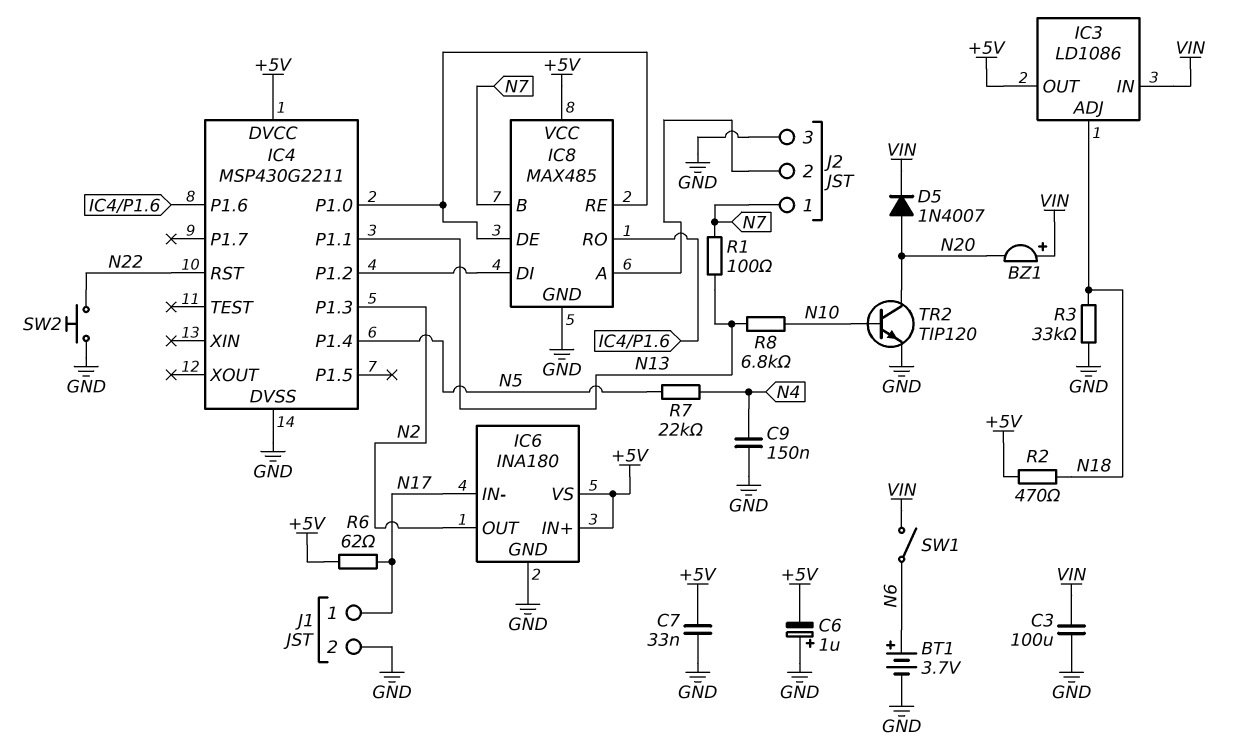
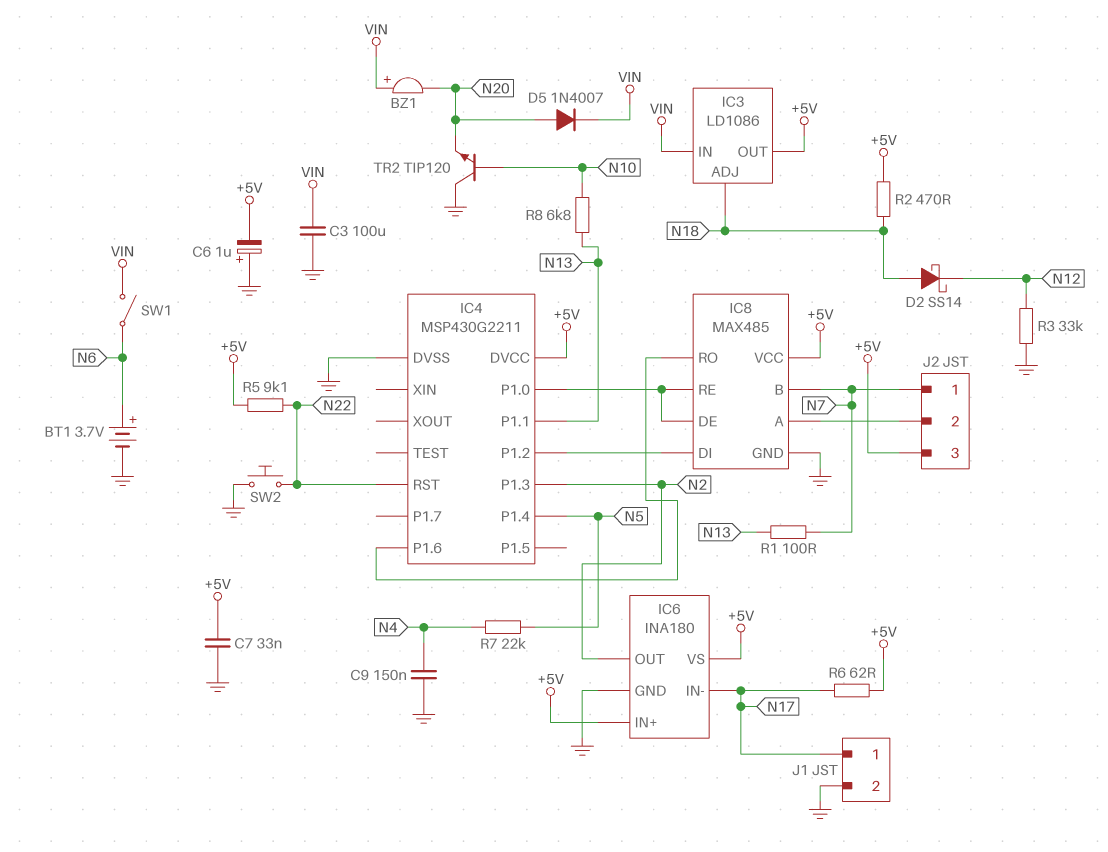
D2: none -> schottky SS14 (A N18, K N12)
J2 pin 3: GND -> +5V
R3: 33k (GND, N18) -> 33k (GND, N12)
R5: none -> 9.1k (+5V, N22)
TR2: NPN TIP120 (B N10, C N20, E GND) -> NPN TIP120 (B N10, C GND, E N20)

